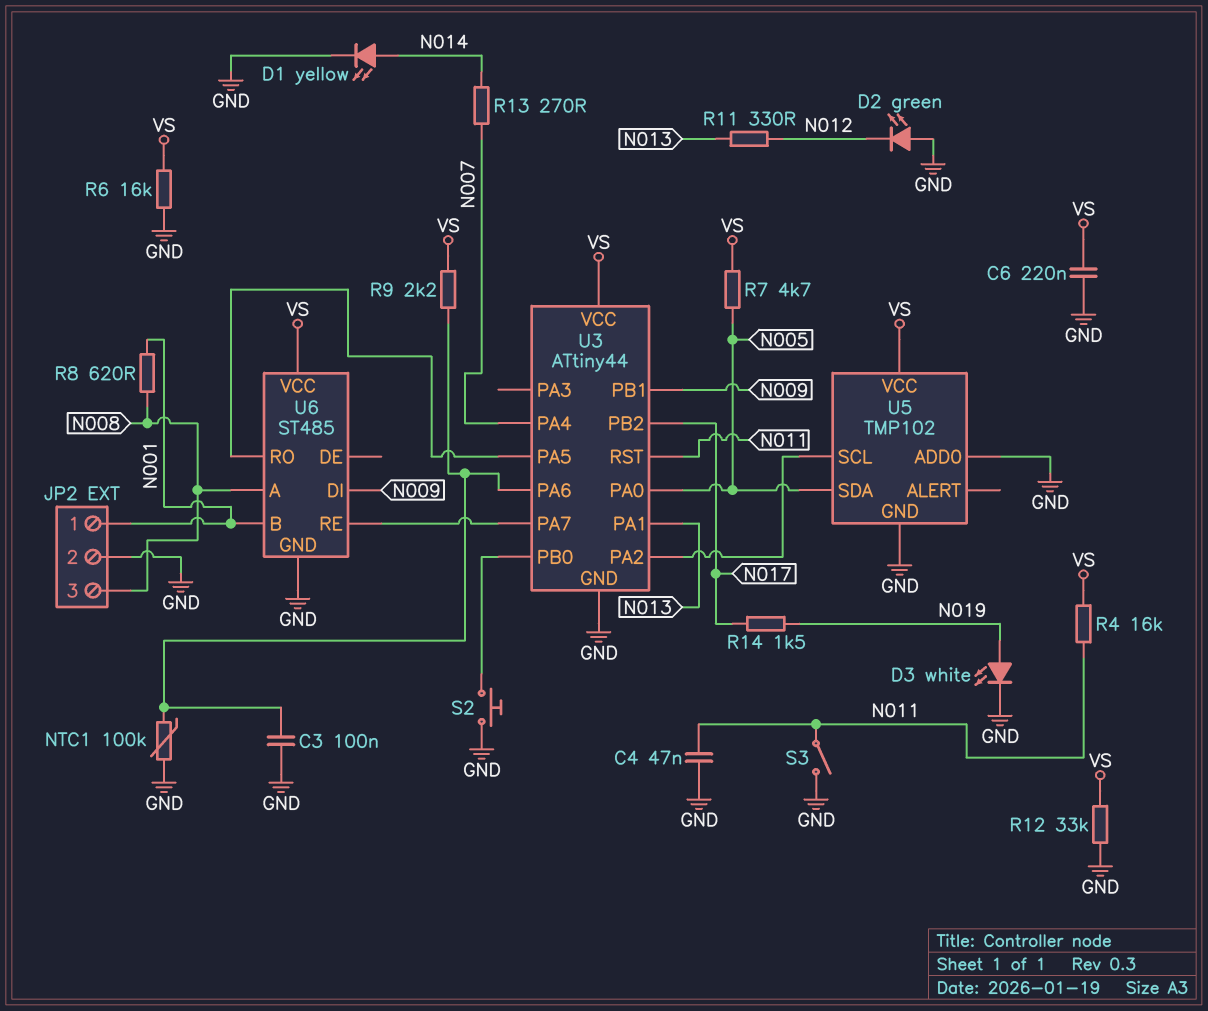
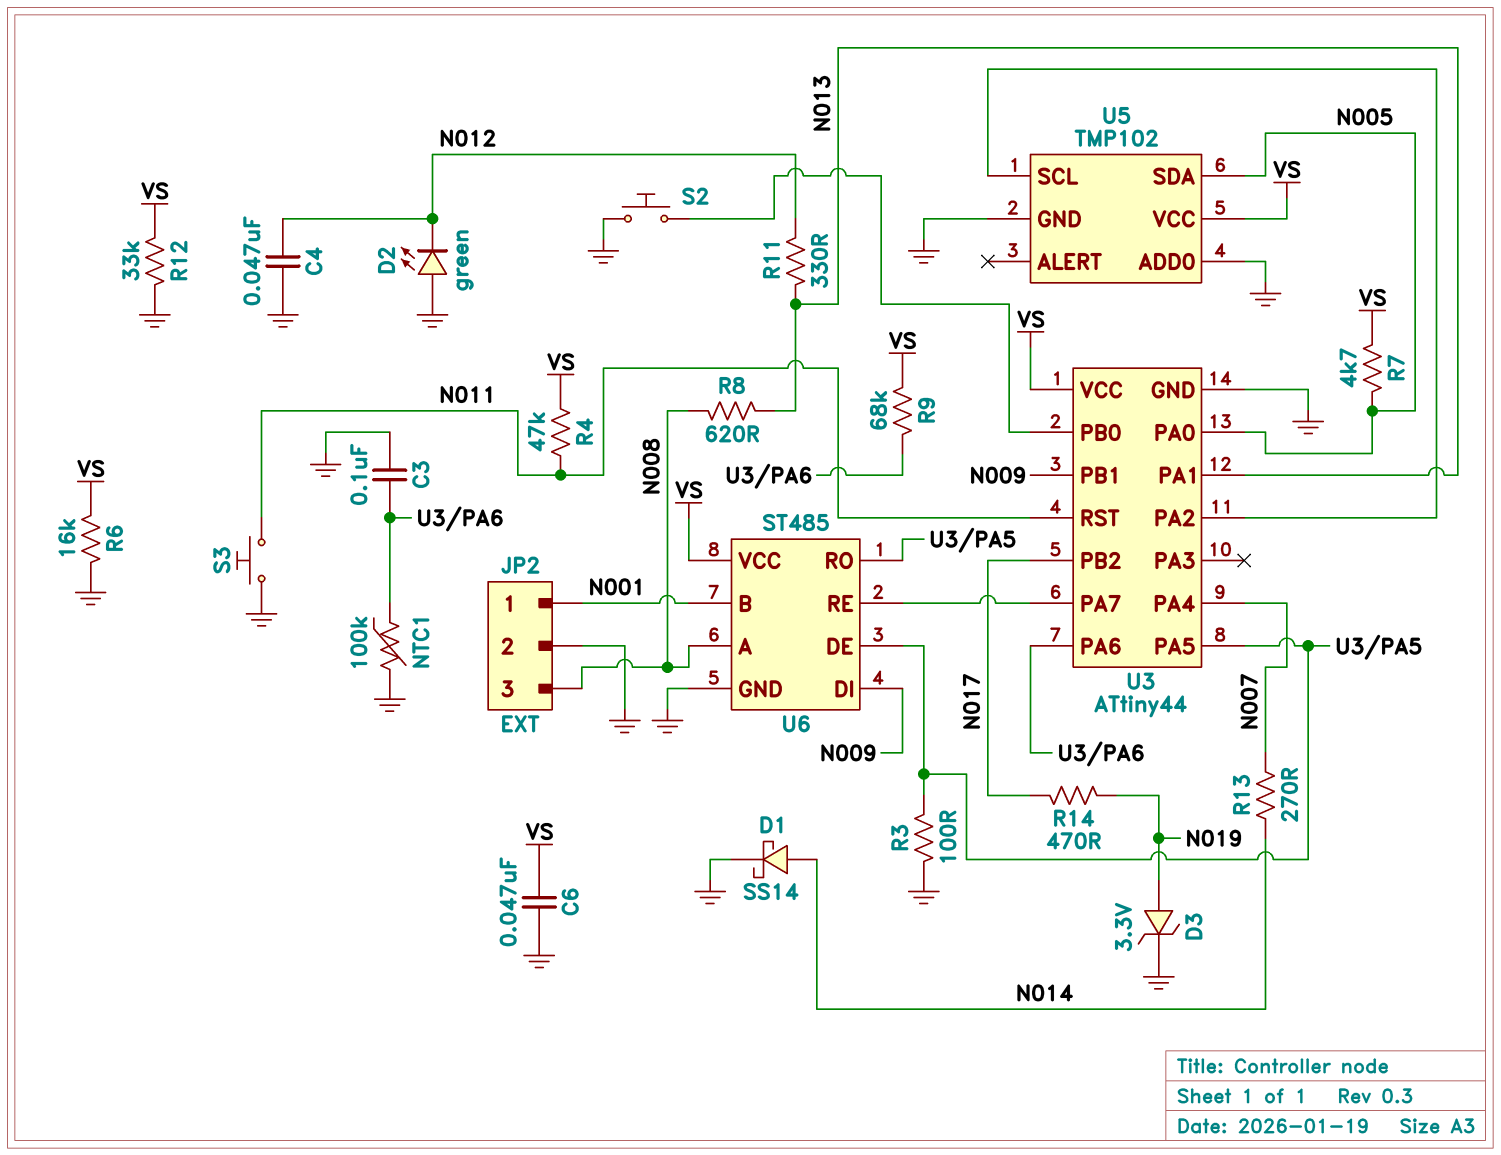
C4: 47nF (GND, N011) -> 47nF (GND, N012)
C6: 220nF (GND, VS) -> 47nF (GND, VS)
D1: LED yellow (A N014, K GND) -> schottky SS14 (A N014, K GND)
D3: LED white (A N019, K GND) -> zener 3.3V (A N019, K GND)
R3: none -> 100 (GND, U3/PA5)
R4: 16k (N011, VS) -> 47k (N011, VS)
R8: 620 (N001, N008) -> 620 (N008, N013)
R9: 2.2k (U3/PA6, VS) -> 68k (U3/PA6, VS)
R14: 1.5k (N017, N019) -> 470 (N017, N019)
S3: switch (GND, N011) -> button (GND, N011)
U6 pin DE: none -> U3/PA5

